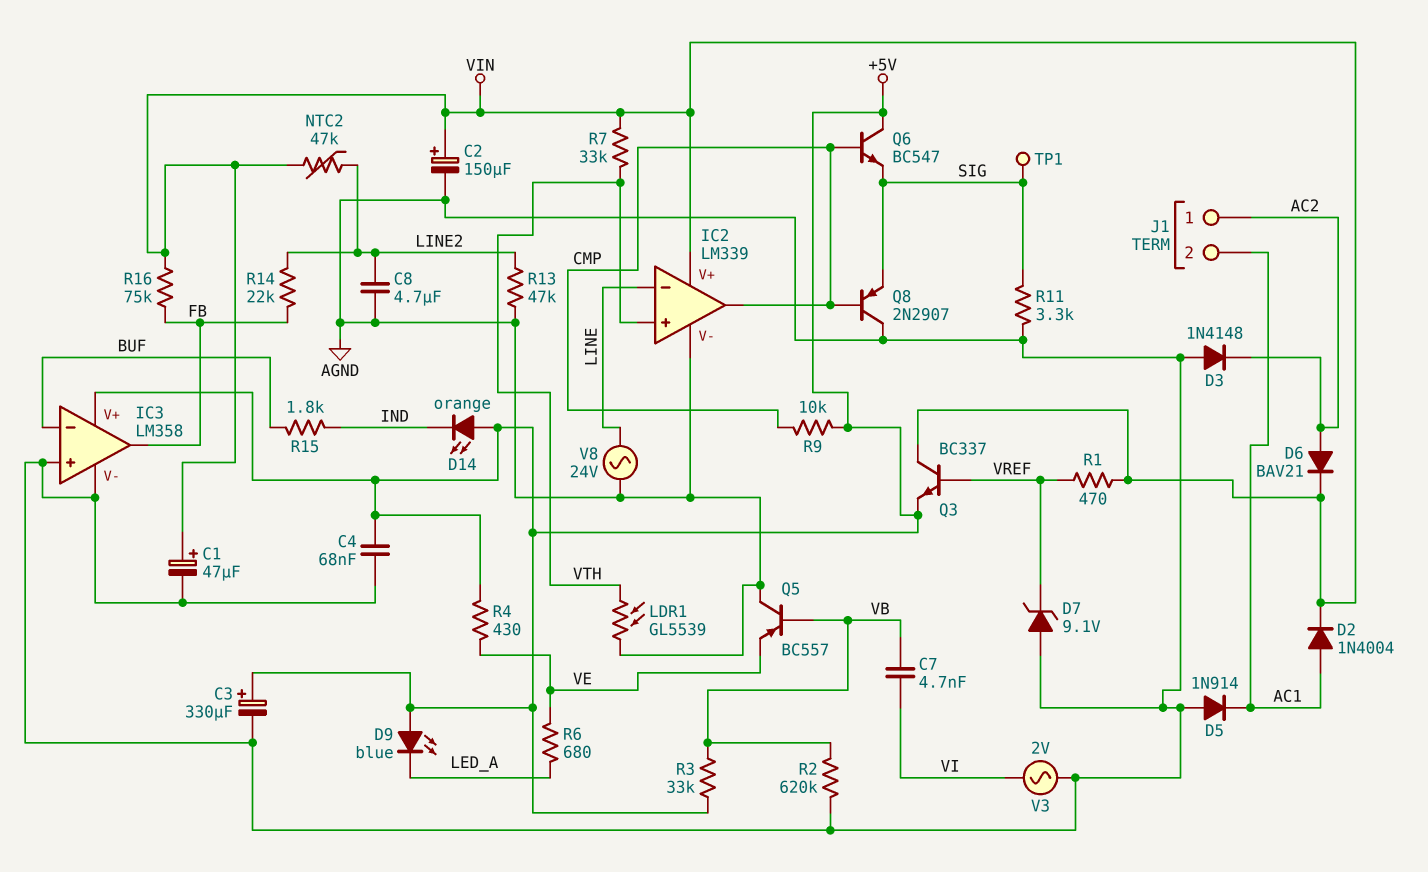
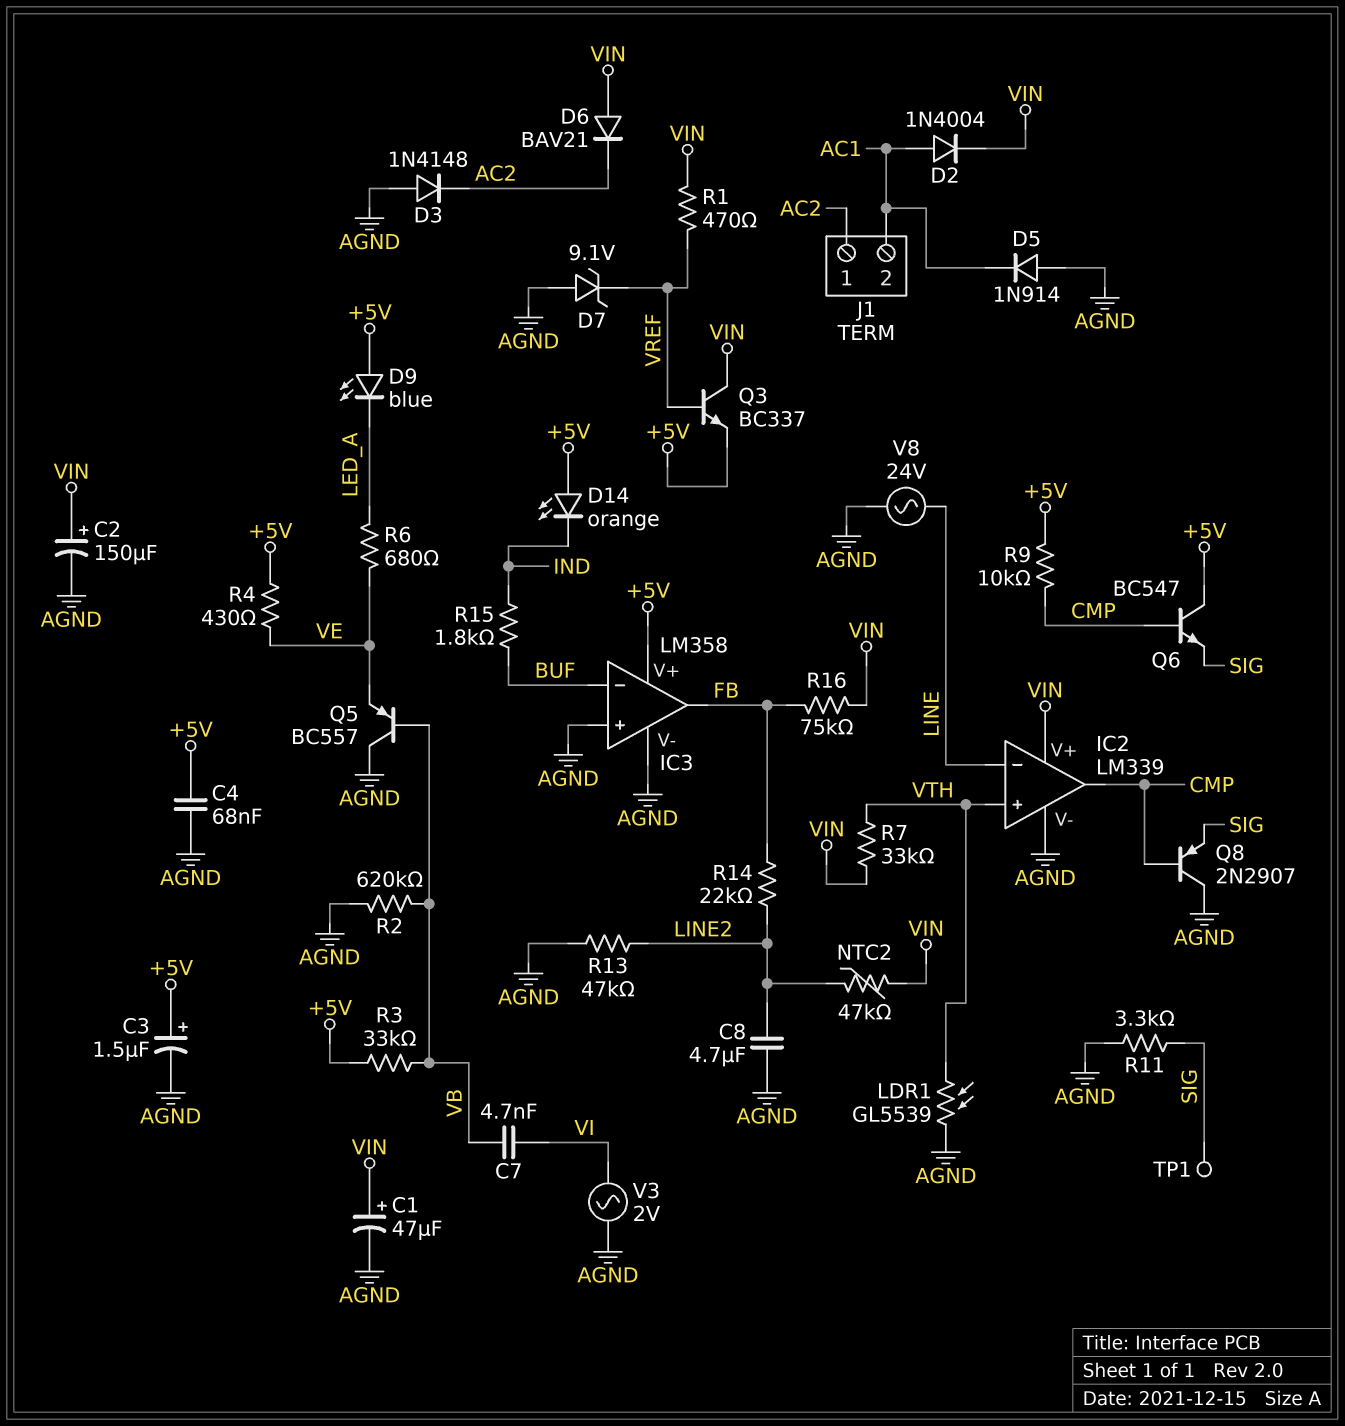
C3: 330uF (plus +5V, minus AGND) -> 1.5uF (plus +5V, minus AGND)
D6: diode BAV21 (A AC2, K VIN) -> diode BAV21 (A VIN, K AC2)

